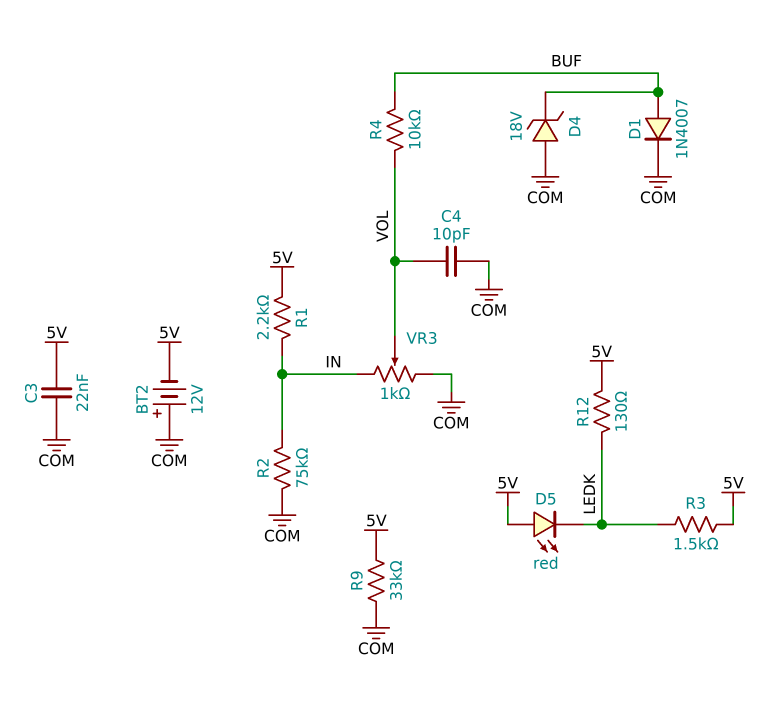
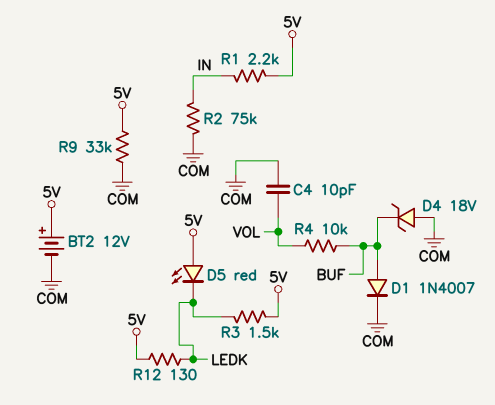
BT2: 12V (plus COM, minus 5V) -> 12V (plus 5V, minus COM)
C3: 22nF (5V, COM) -> none
VR3: 1k (COM, IN, wiper VOL) -> none

